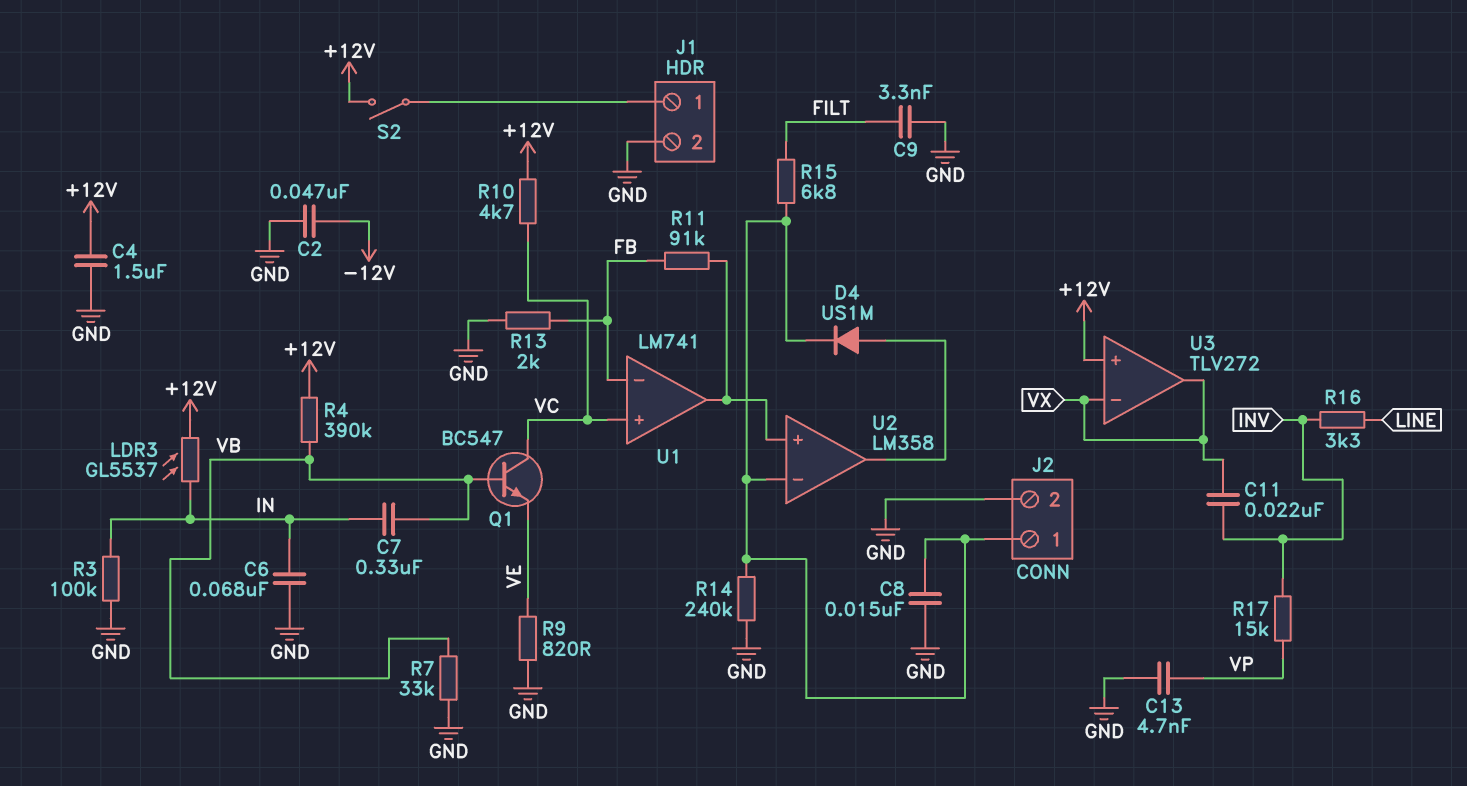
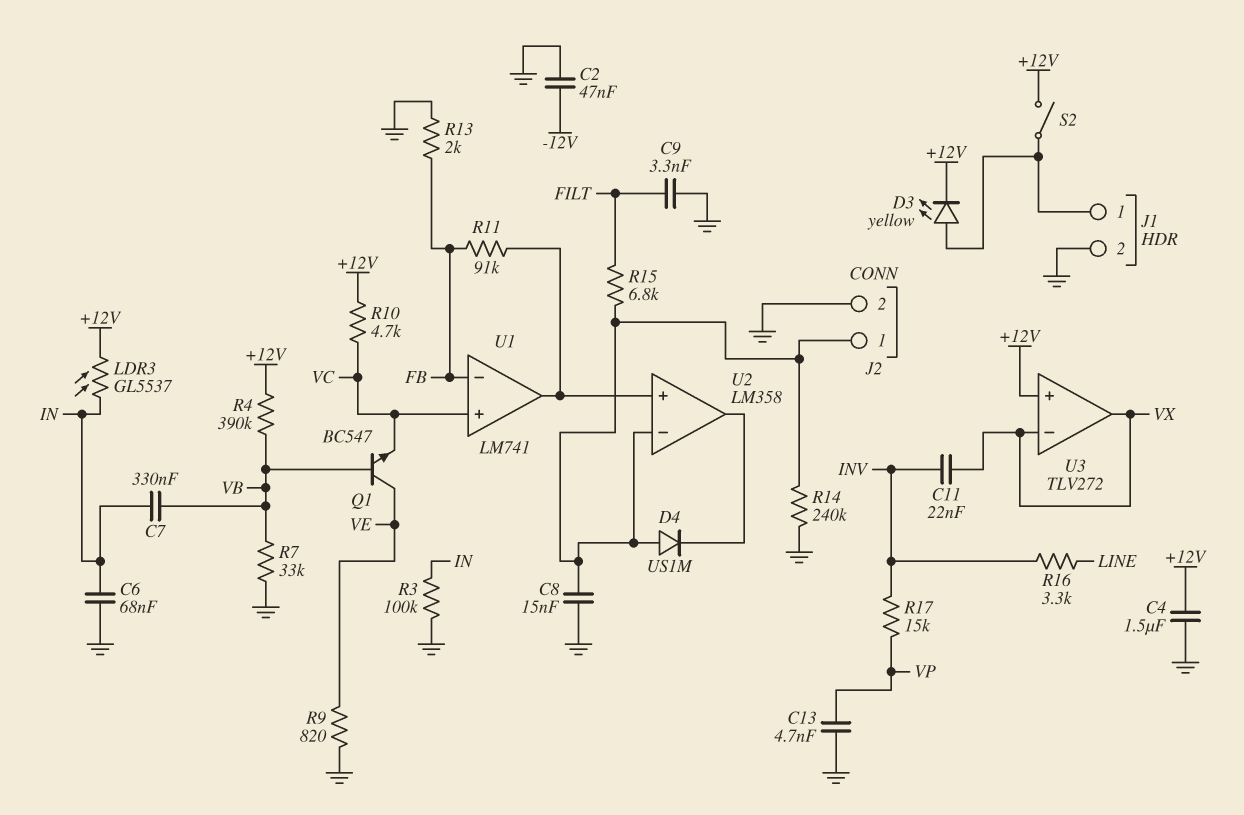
D3: none -> LED yellow (A J1/1, K +12V)
D4: diode US1M (A U2/out, K J2/1) -> diode US1M (A J2/1, K U2/out)
Q1: NPN BC547 (B VB, C VC, E VE) -> NPN BC547 (B VB, C VE, E VC)

